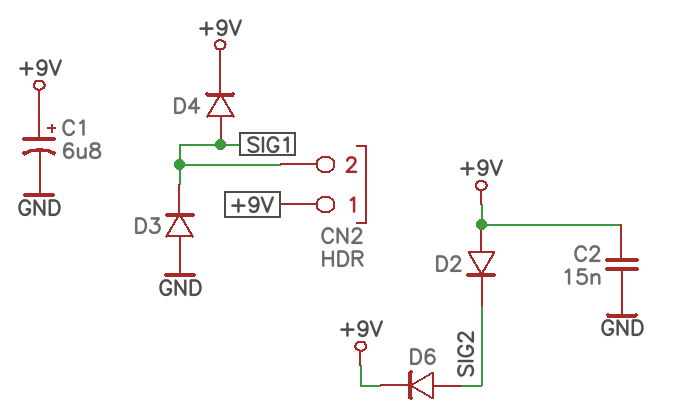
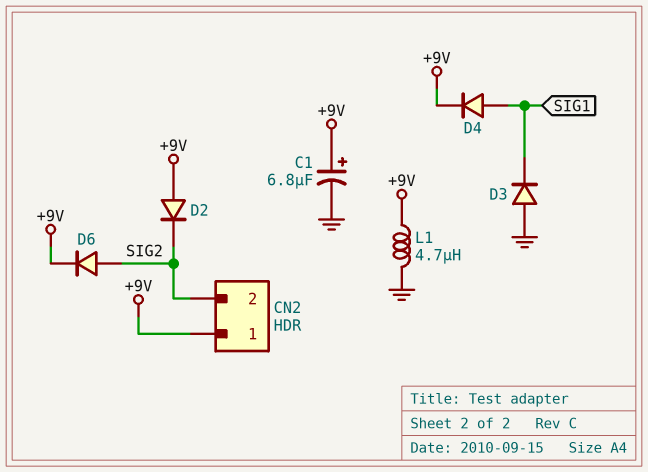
C2: 15nF (+9V, GND) -> none
CN2 pin 2: SIG1 -> SIG2
L1: none -> 4.7uH (+9V, GND)

